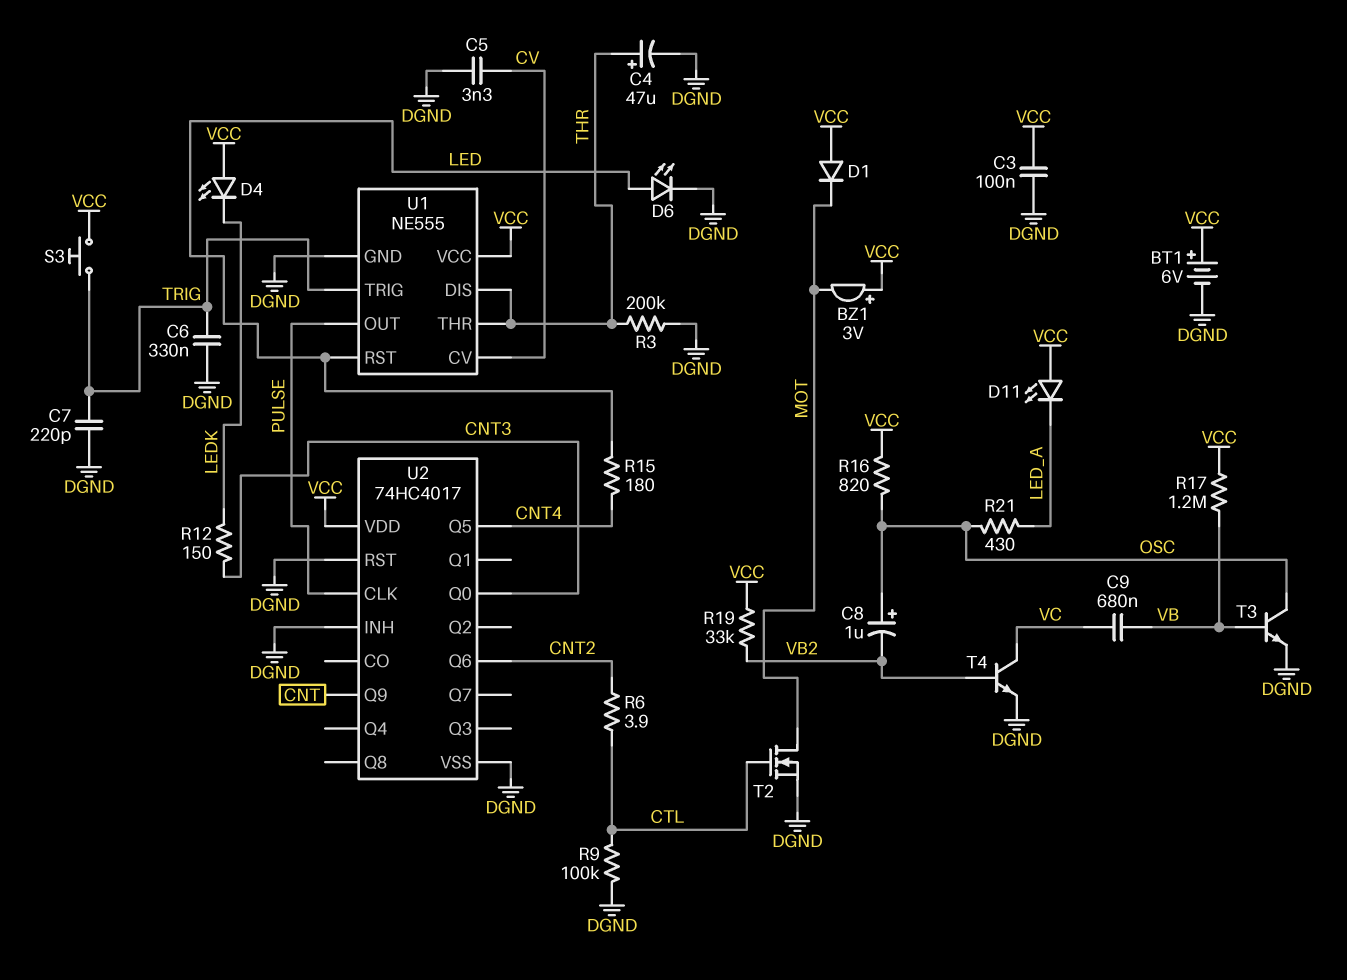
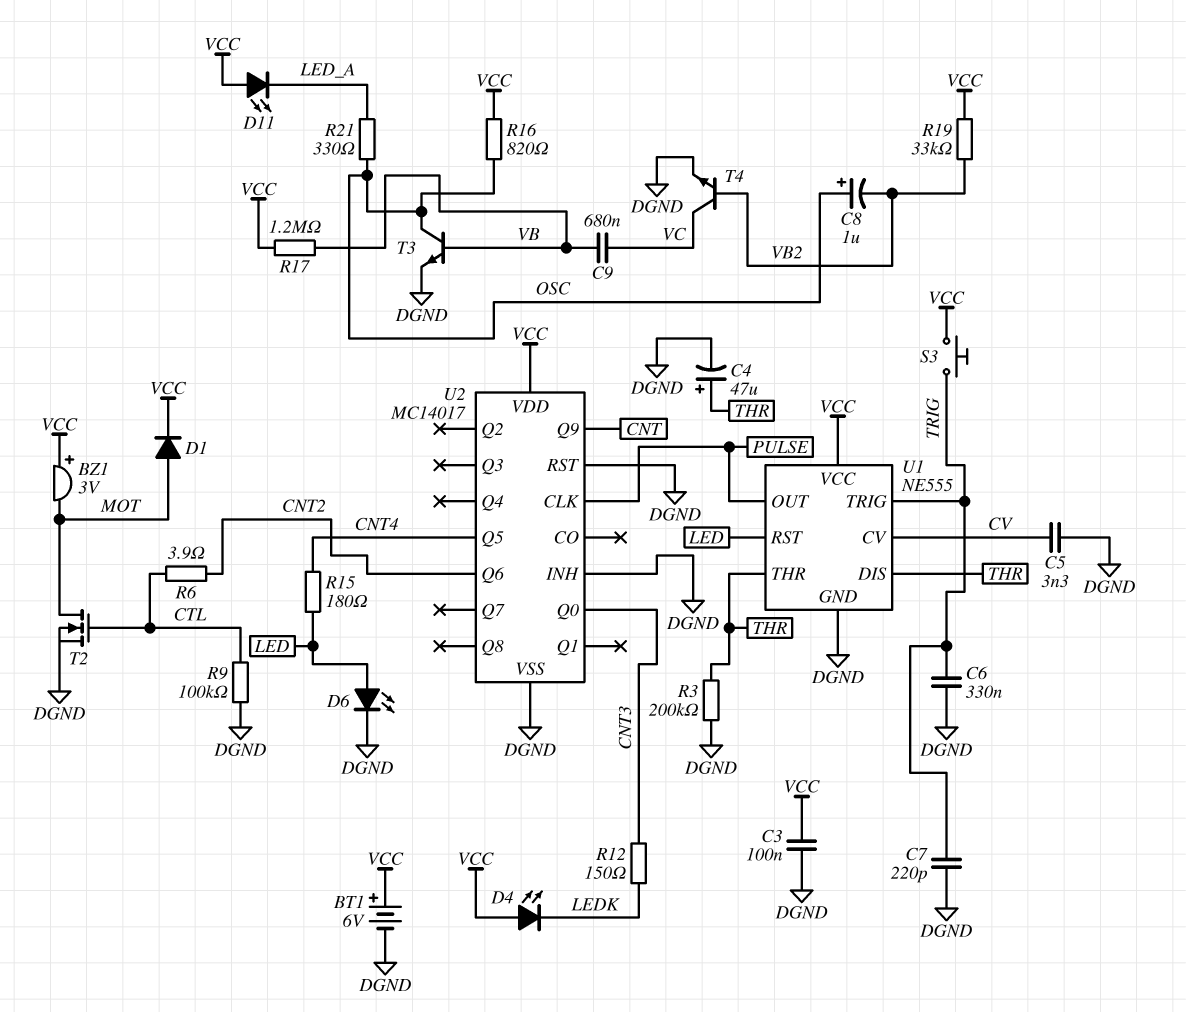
D1: diode (A VCC, K MOT) -> diode (A MOT, K VCC)
R21: 430 (LED_A, OSC) -> 330 (LED_A, OSC)
U2: 74HC4017 -> MC14017

